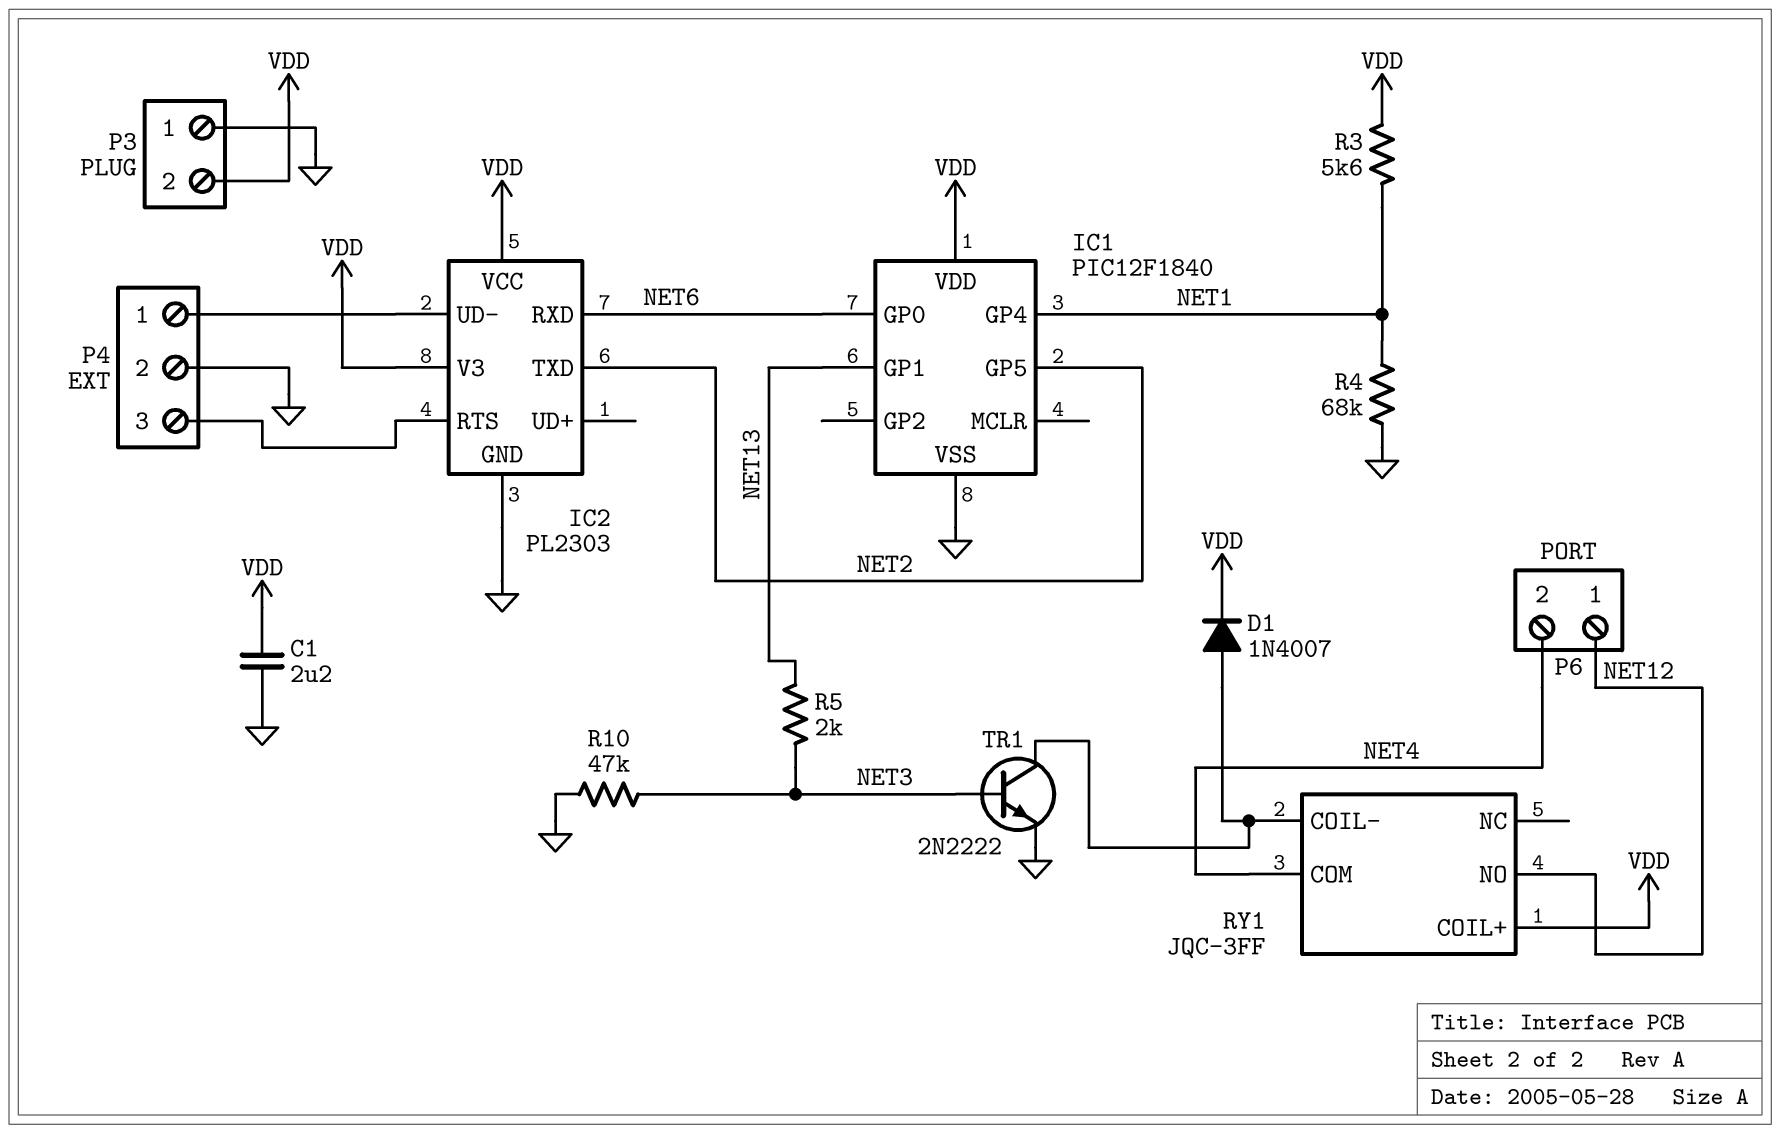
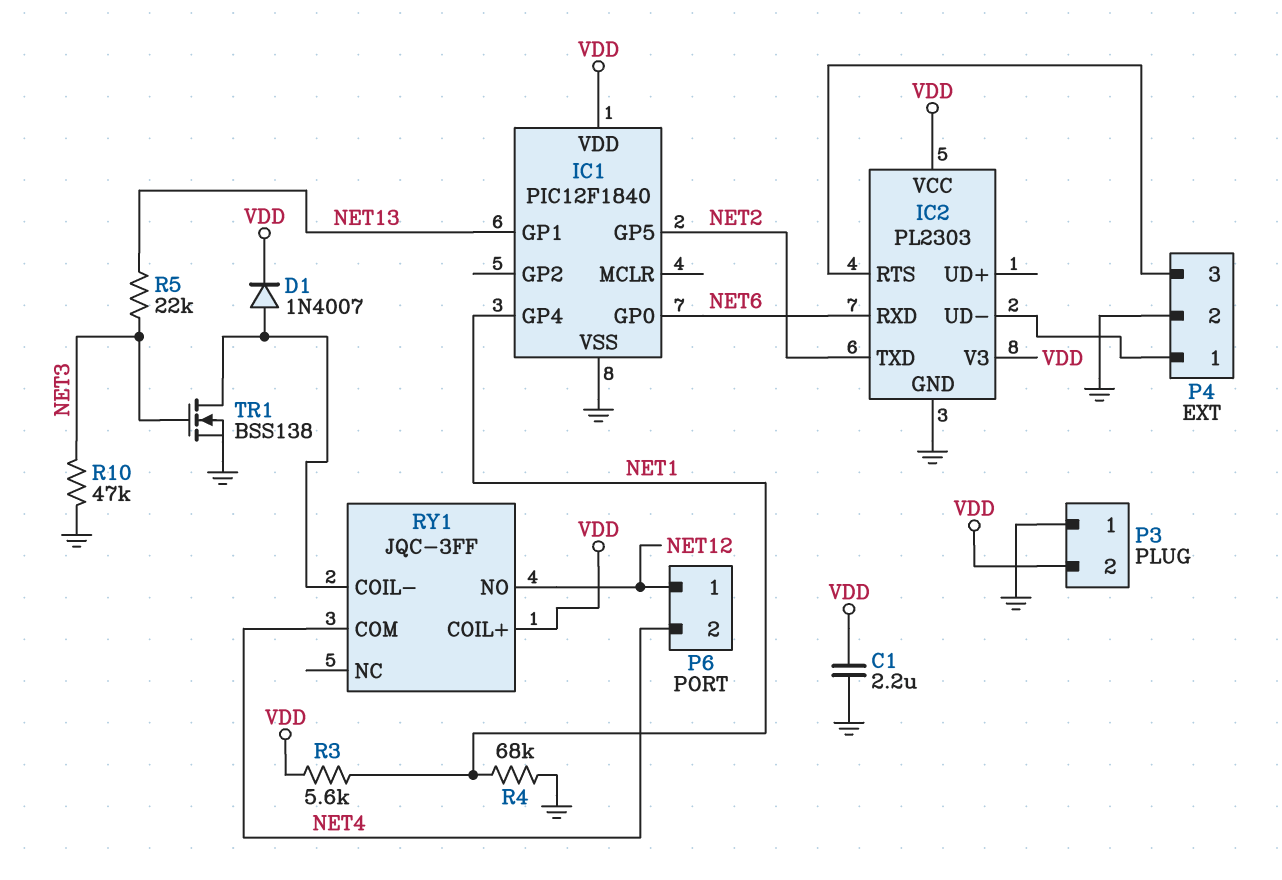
R5: 2k (NET3, NET13) -> 22k (NET3, NET13)
TR1: NPN 2N2222 (B NET3, C RY1/COIL-, E GND) -> NMOS BSS138 (G NET3, D RY1/COIL-, S GND)

